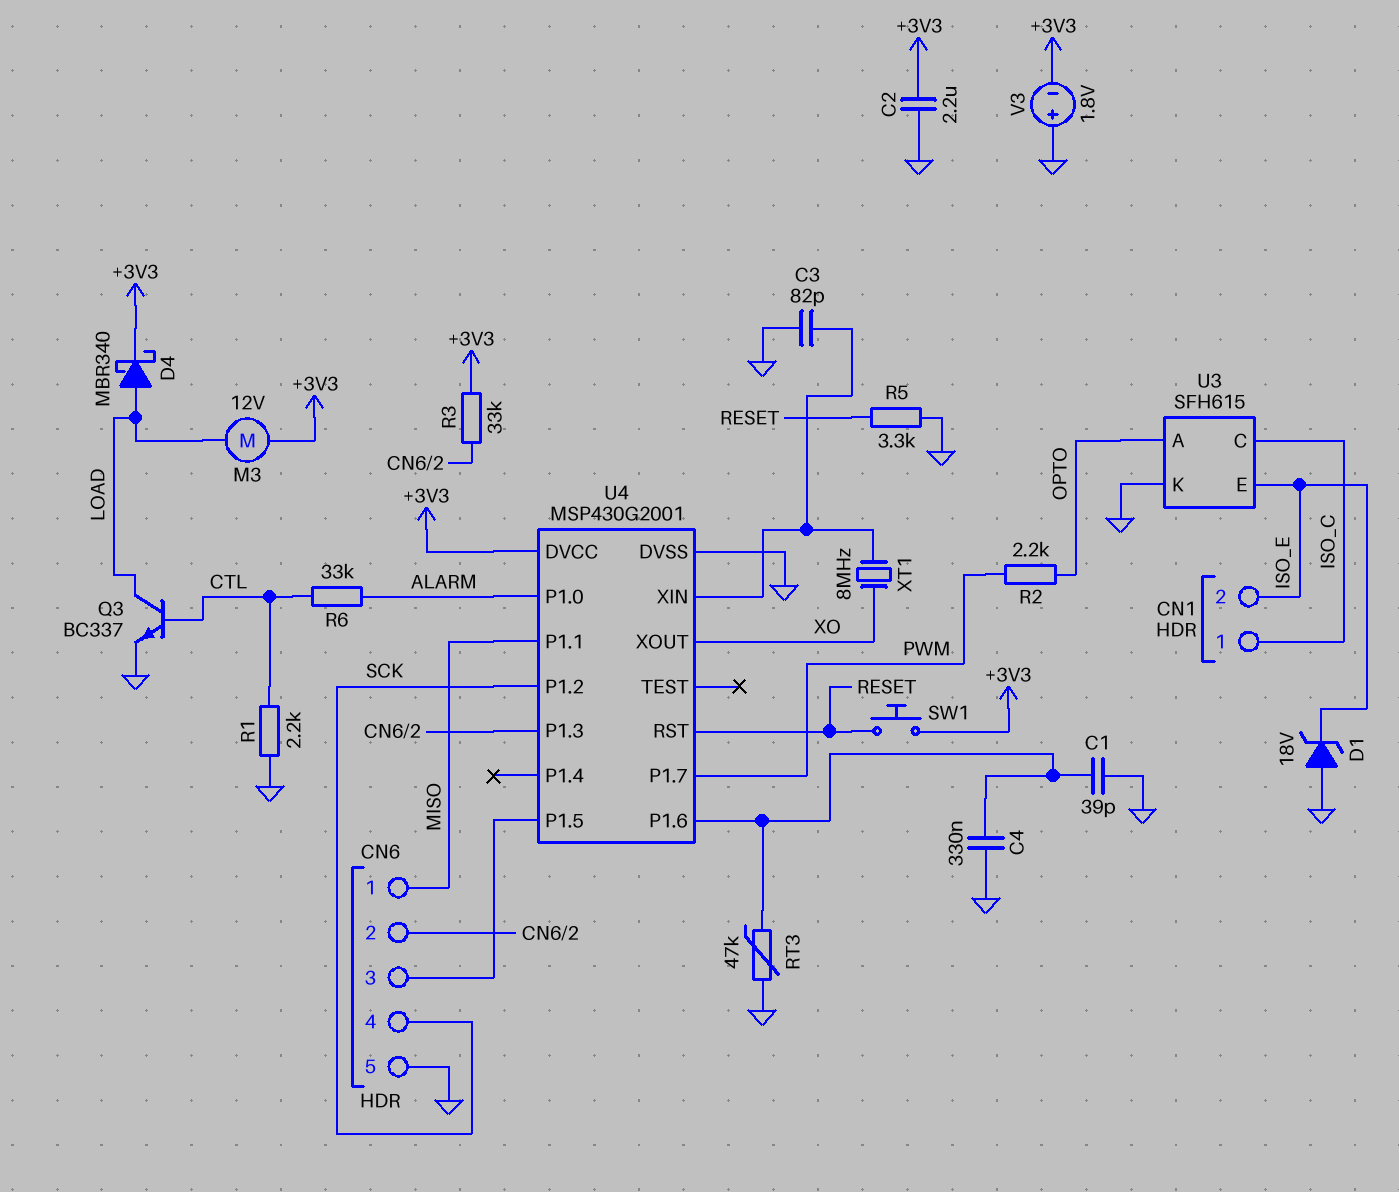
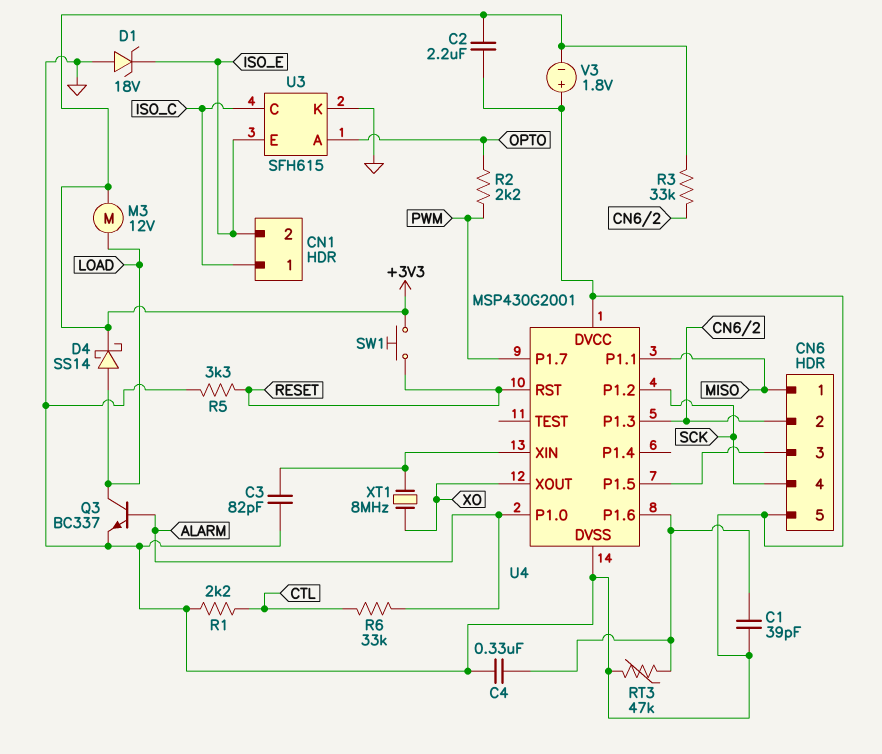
D4: schottky MBR340 (A LOAD, K +3V3) -> schottky SS14 (A LOAD, K +3V3)
Q3: NPN BC337 (B CTL, C LOAD, E GND) -> NPN BC337 (B ALARM, C LOAD, E GND)
U4 pin DVCC: +3V3 -> GND

